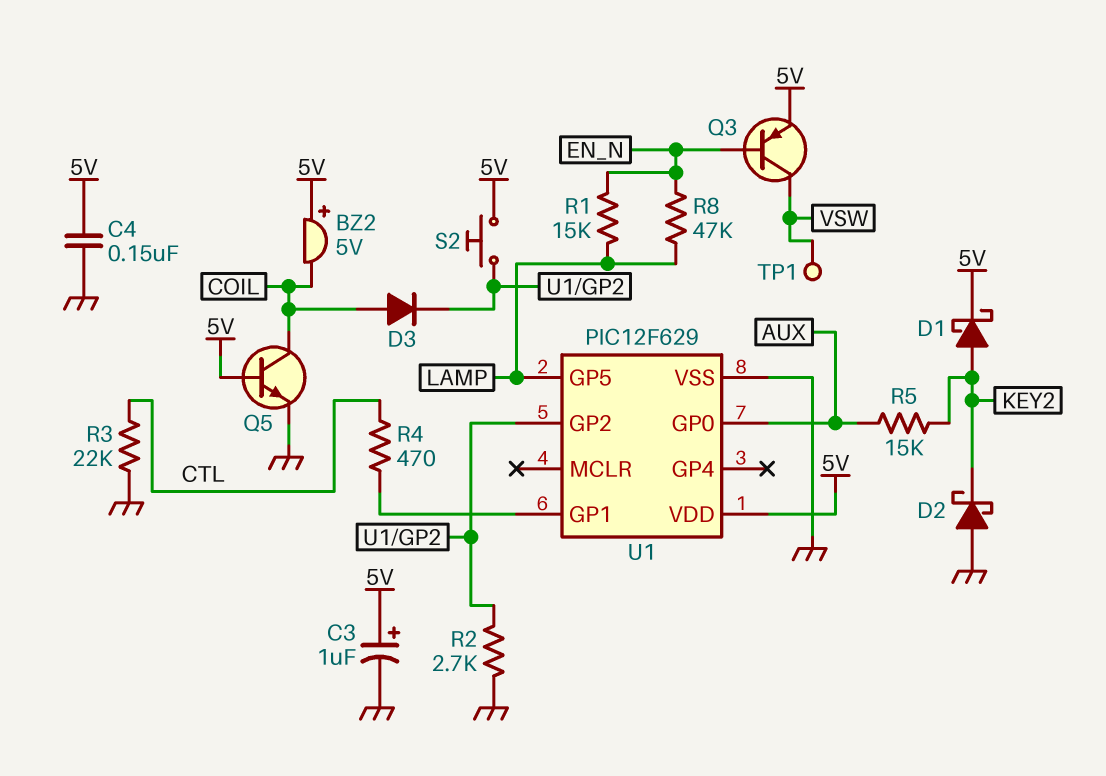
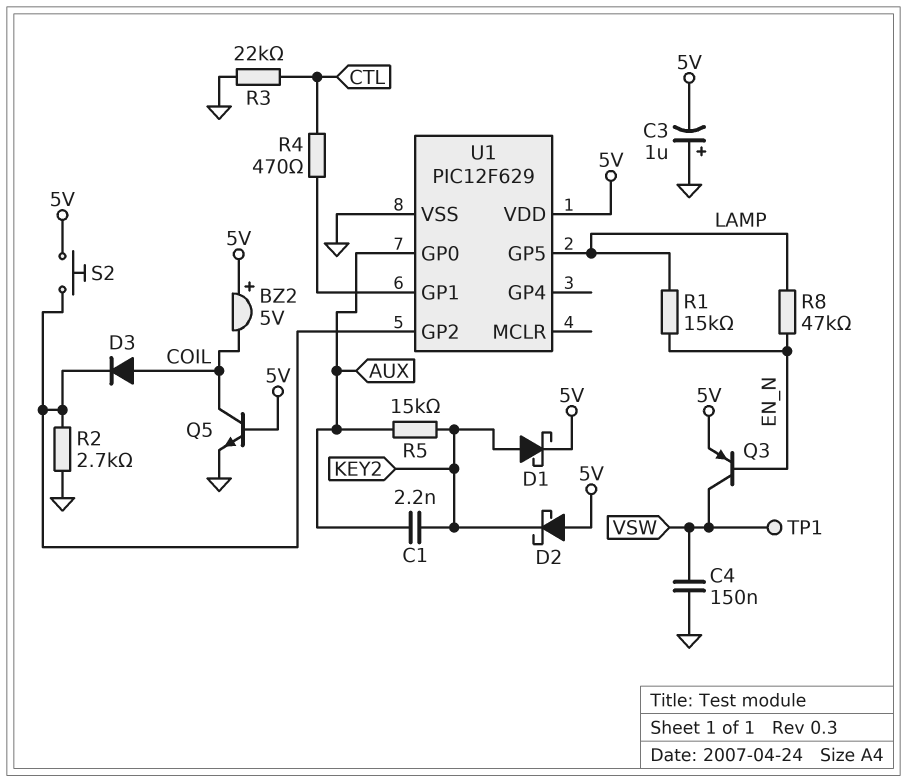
C1: none -> 2.2nF (AUX, KEY2)
C3: 1uF (plus 5V, minus GND) -> 1uF (plus GND, minus 5V)
C4: 150nF (5V, GND) -> 150nF (GND, VSW)
D2: schottky (A GND, K KEY2) -> schottky (A 5V, K KEY2)

